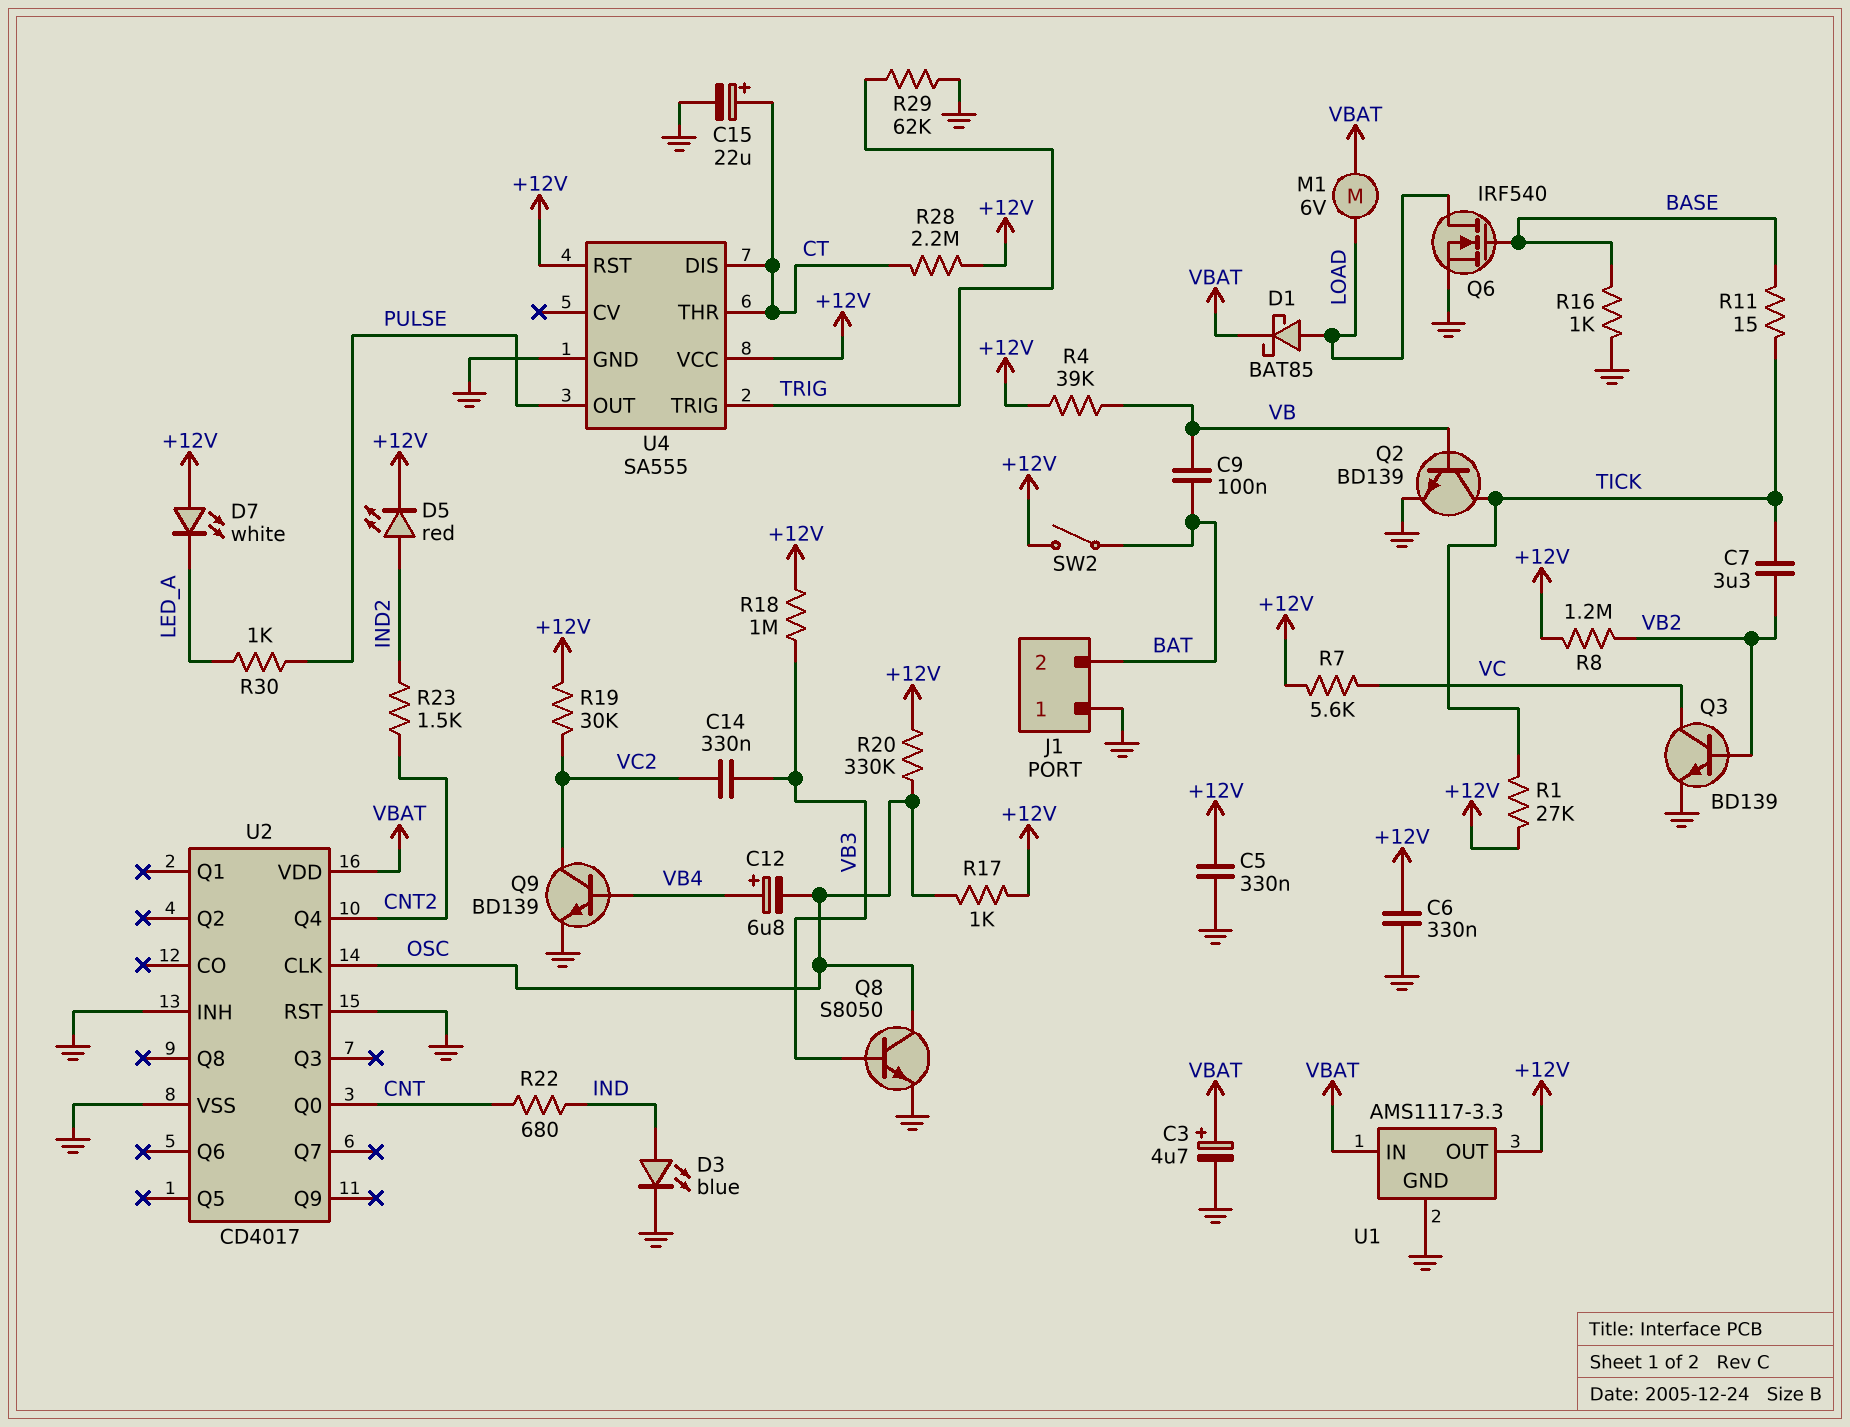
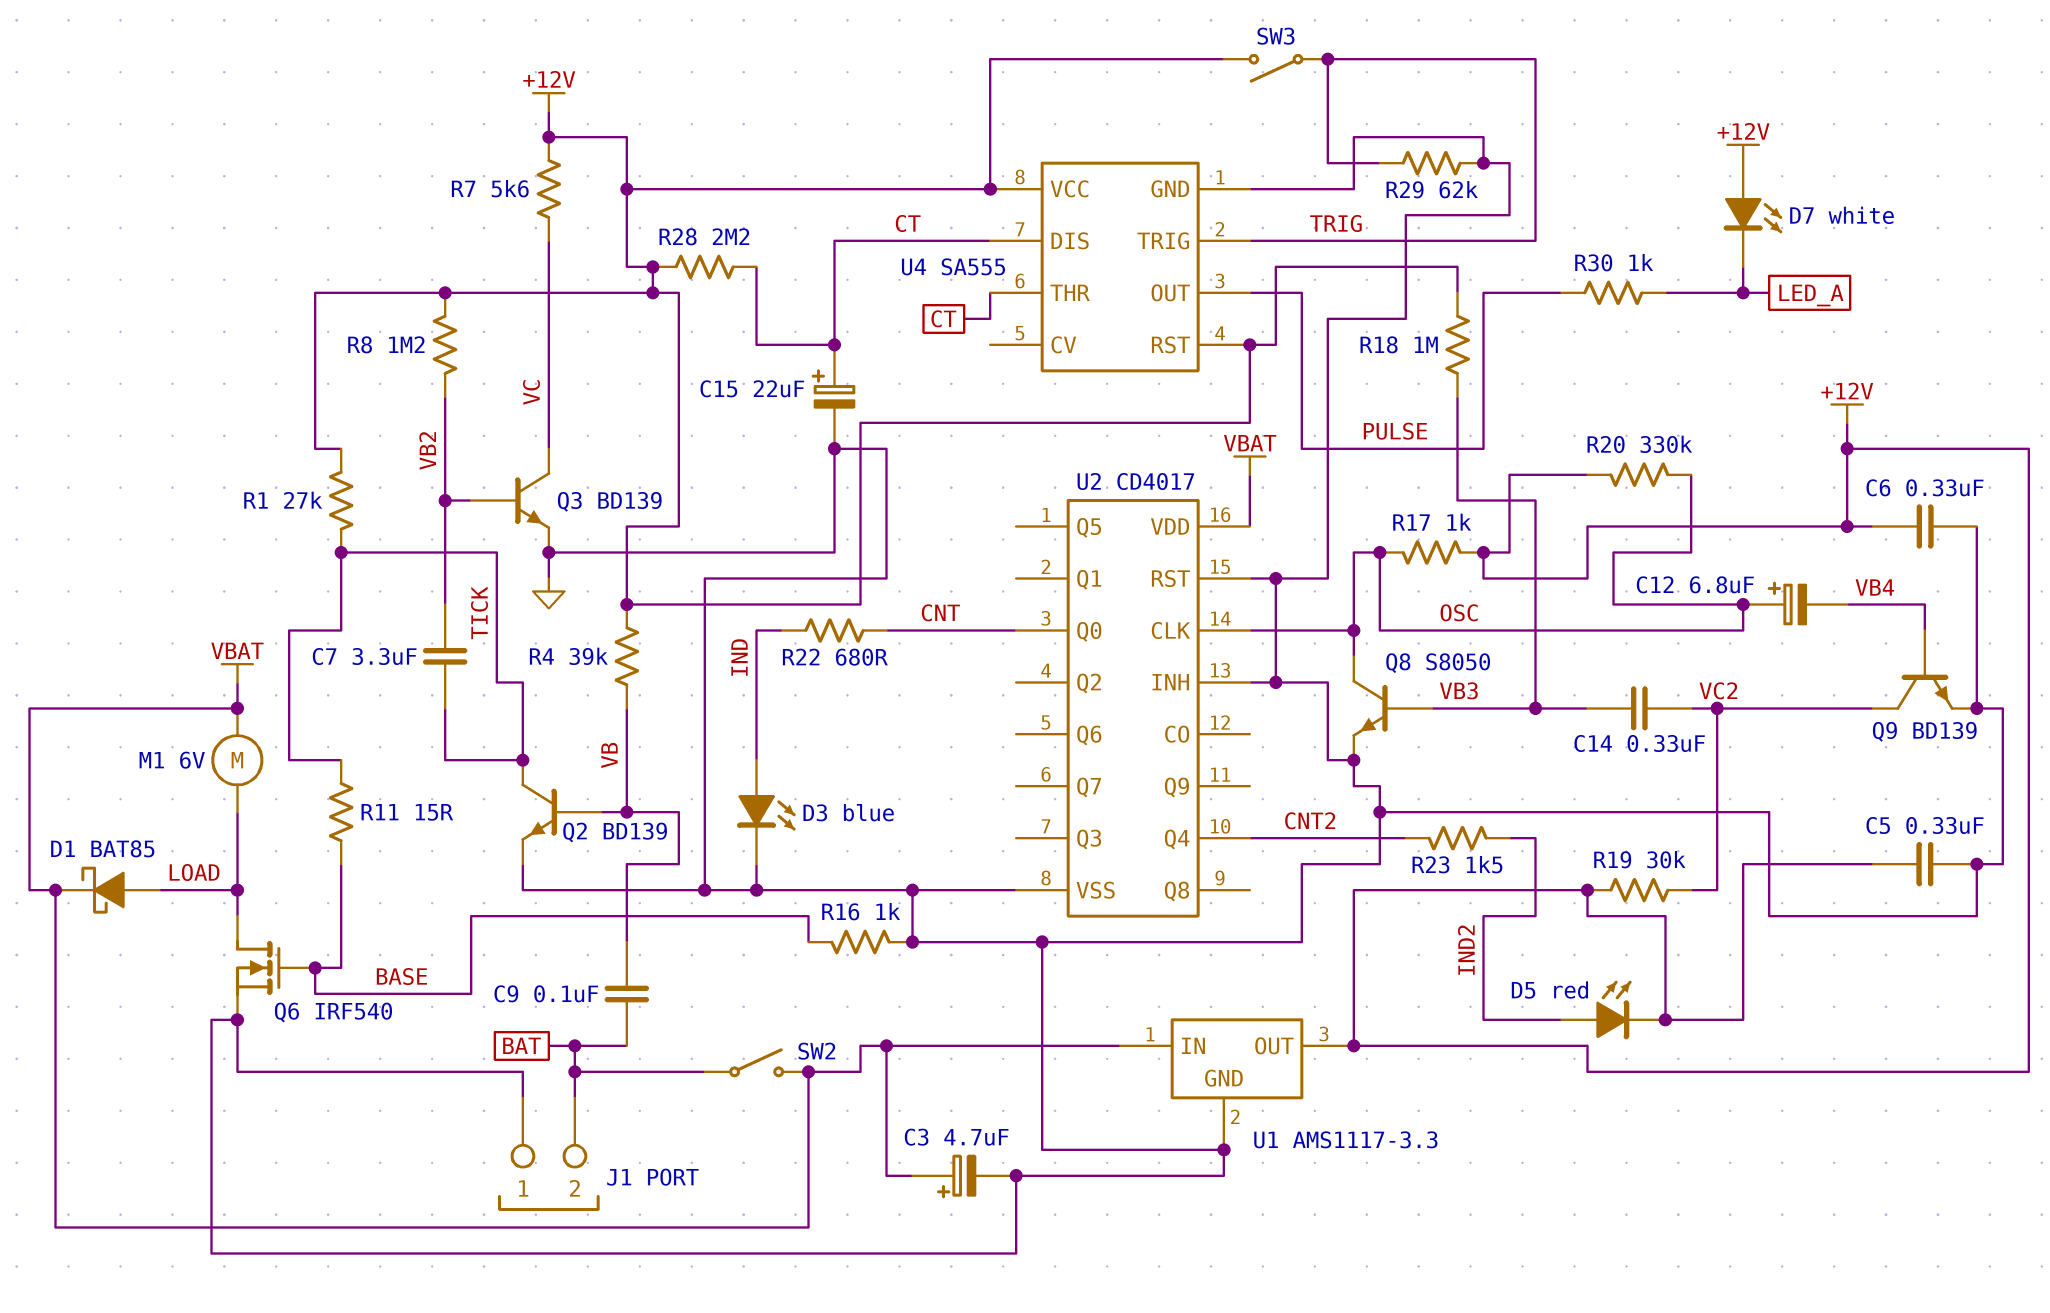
C12: 6.8uF (plus VB4, minus OSC) -> 6.8uF (plus OSC, minus VB4)
SW2: switch (+12V, BAT) -> switch (BAT, VBAT)
SW3: none -> switch (+12V, TRIG)

